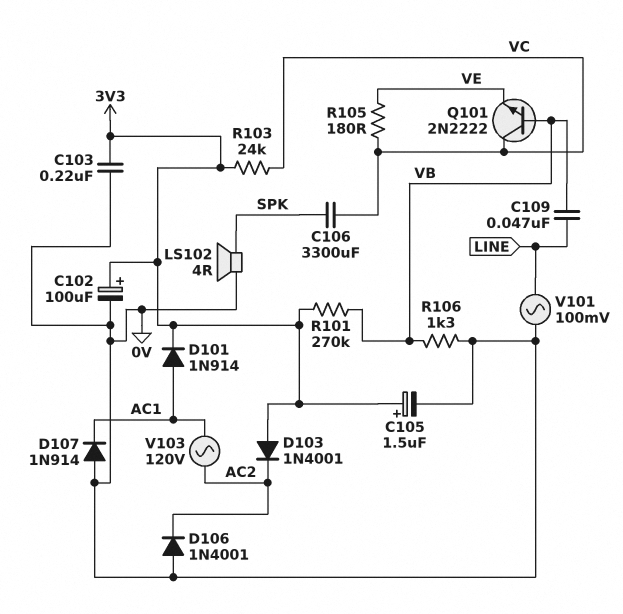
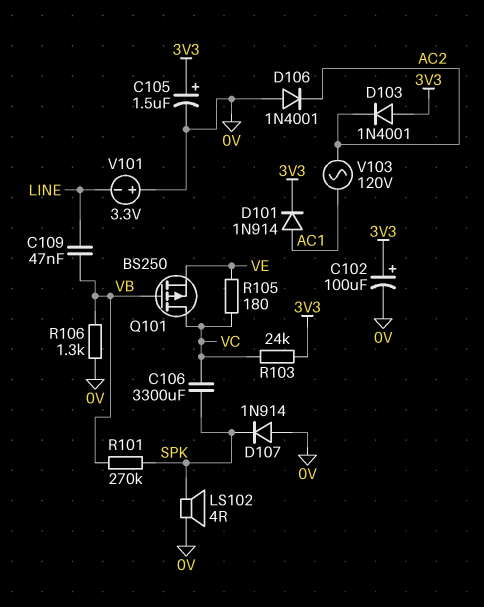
C103: 220nF (0V, 3V3) -> none
D107: diode 1N914 (A 0V, K AC1) -> diode 1N914 (A 0V, K SPK)
Q101: NPN 2N2222 (B VB, C VC, E VE) -> PMOS BS250 (G VB, D VC, S VE)
R101: 270k (3V3, VB) -> 270k (SPK, VB)
V101: AC 100mV (0V, LINE) -> 3.3V (plus 0V, minus LINE)

